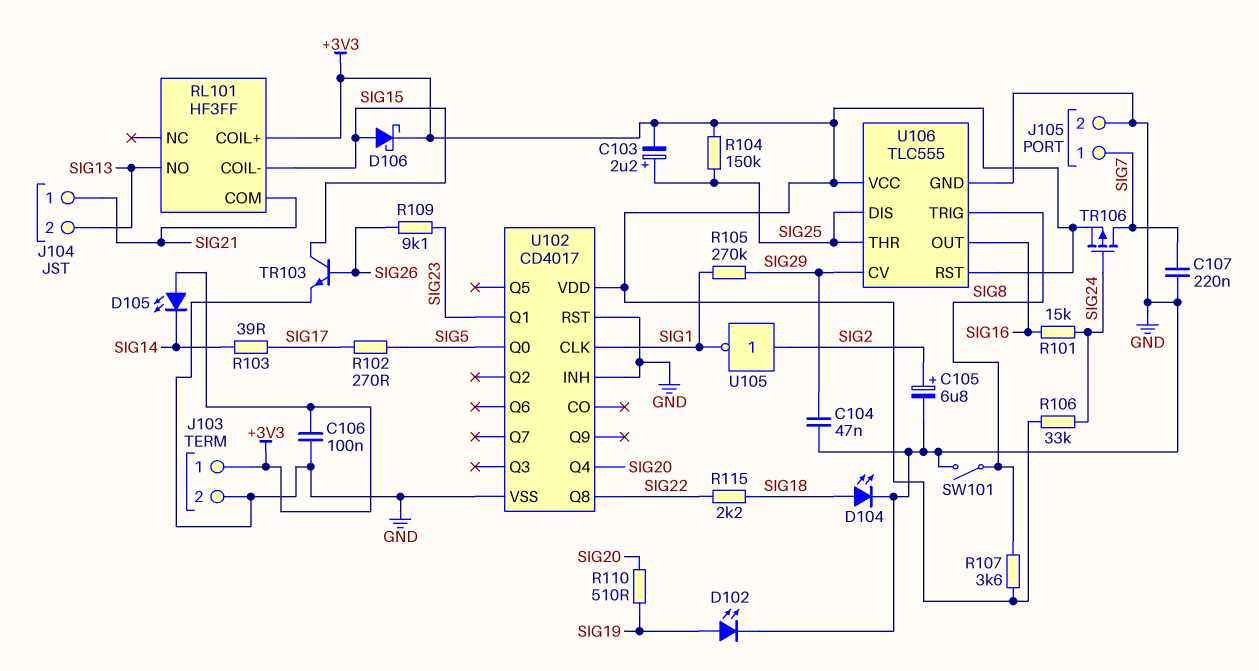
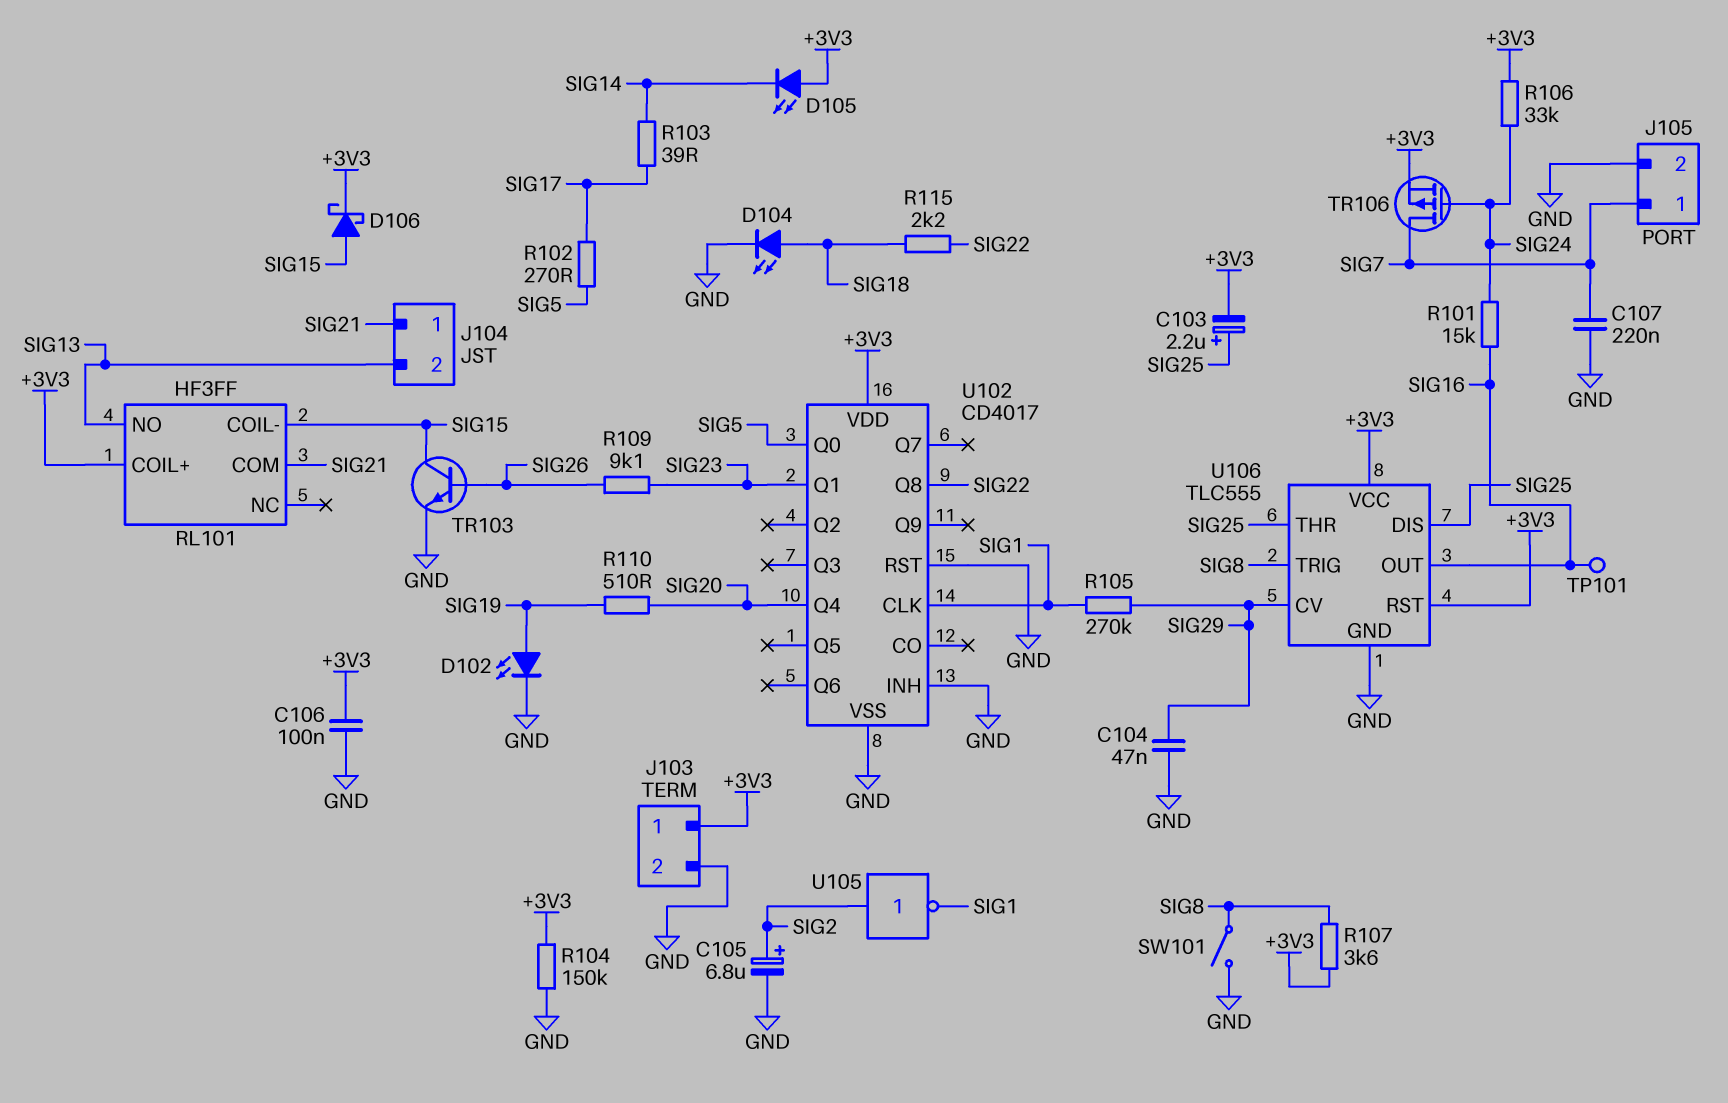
R104: 150k (+3V3, SIG25) -> 150k (+3V3, GND)
TP101: none -> test point (SIG16)

